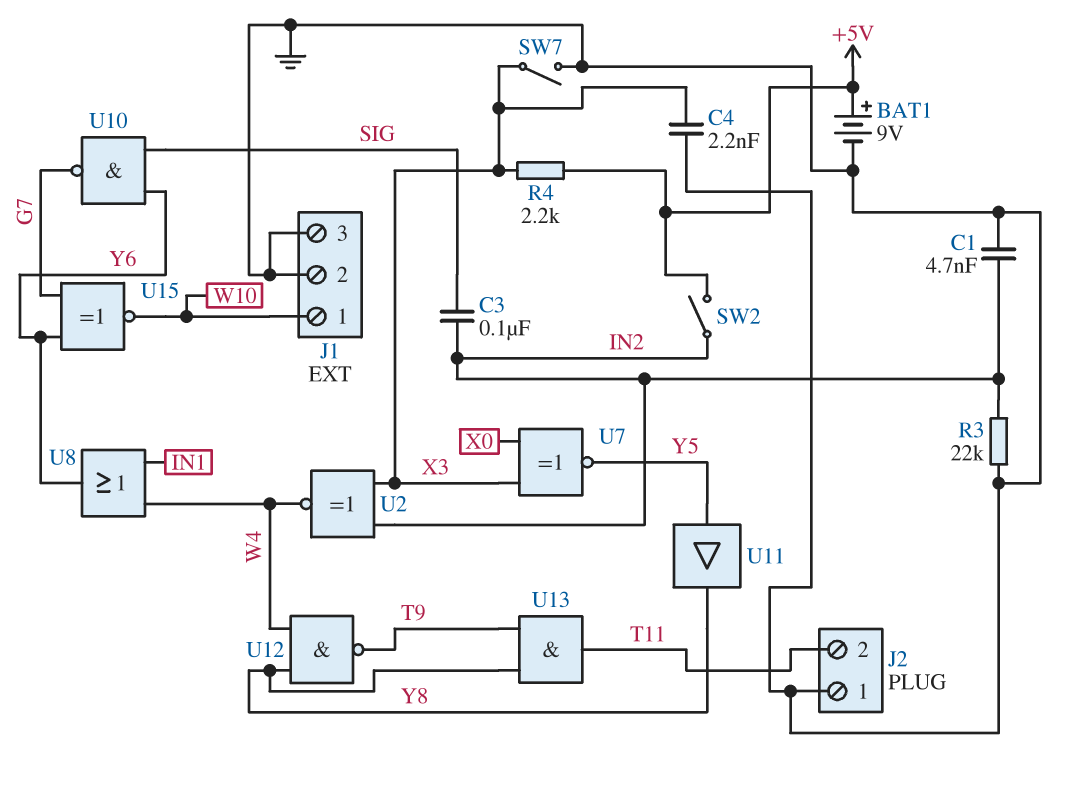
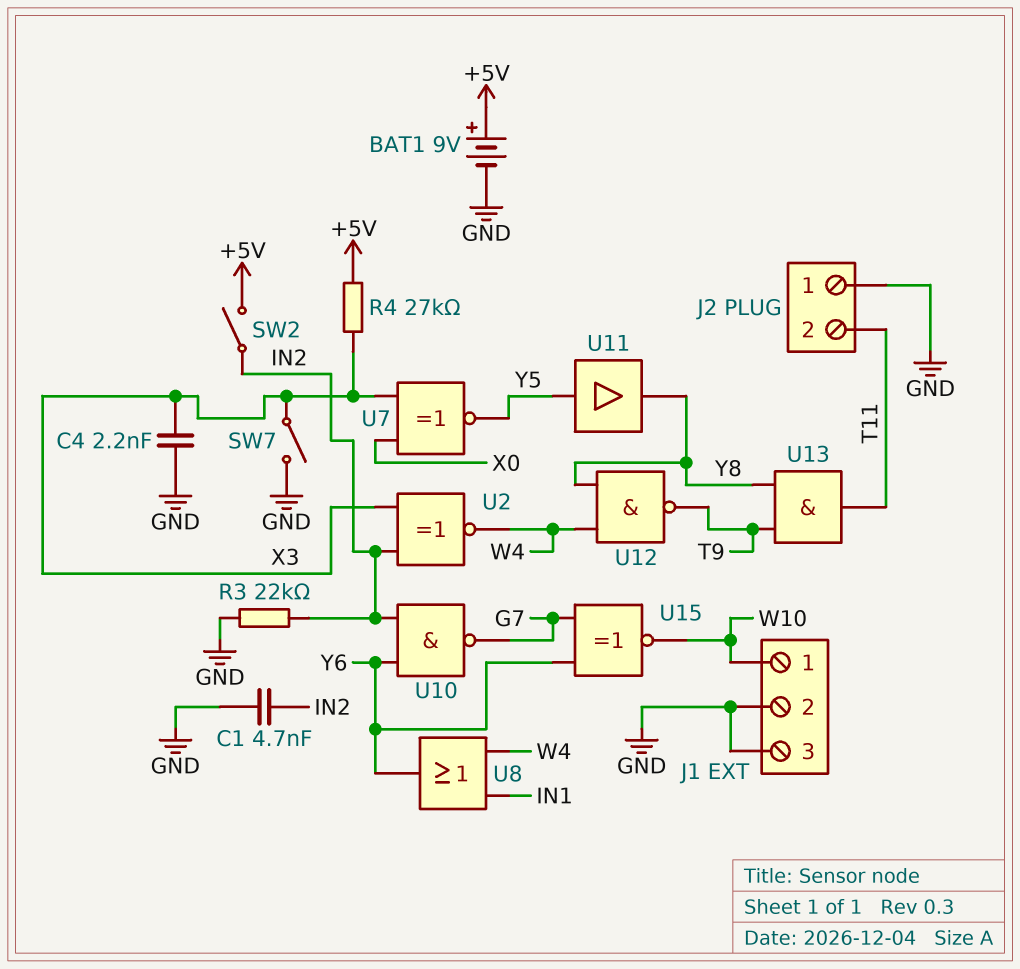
C3: 100nF (IN2, SIG) -> none
R4: 2.2k (+5V, X3) -> 27k (+5V, X3)
U10: NAND (in SIG, in Y6, out G7) -> NAND (in IN2, in Y6, out G7)

